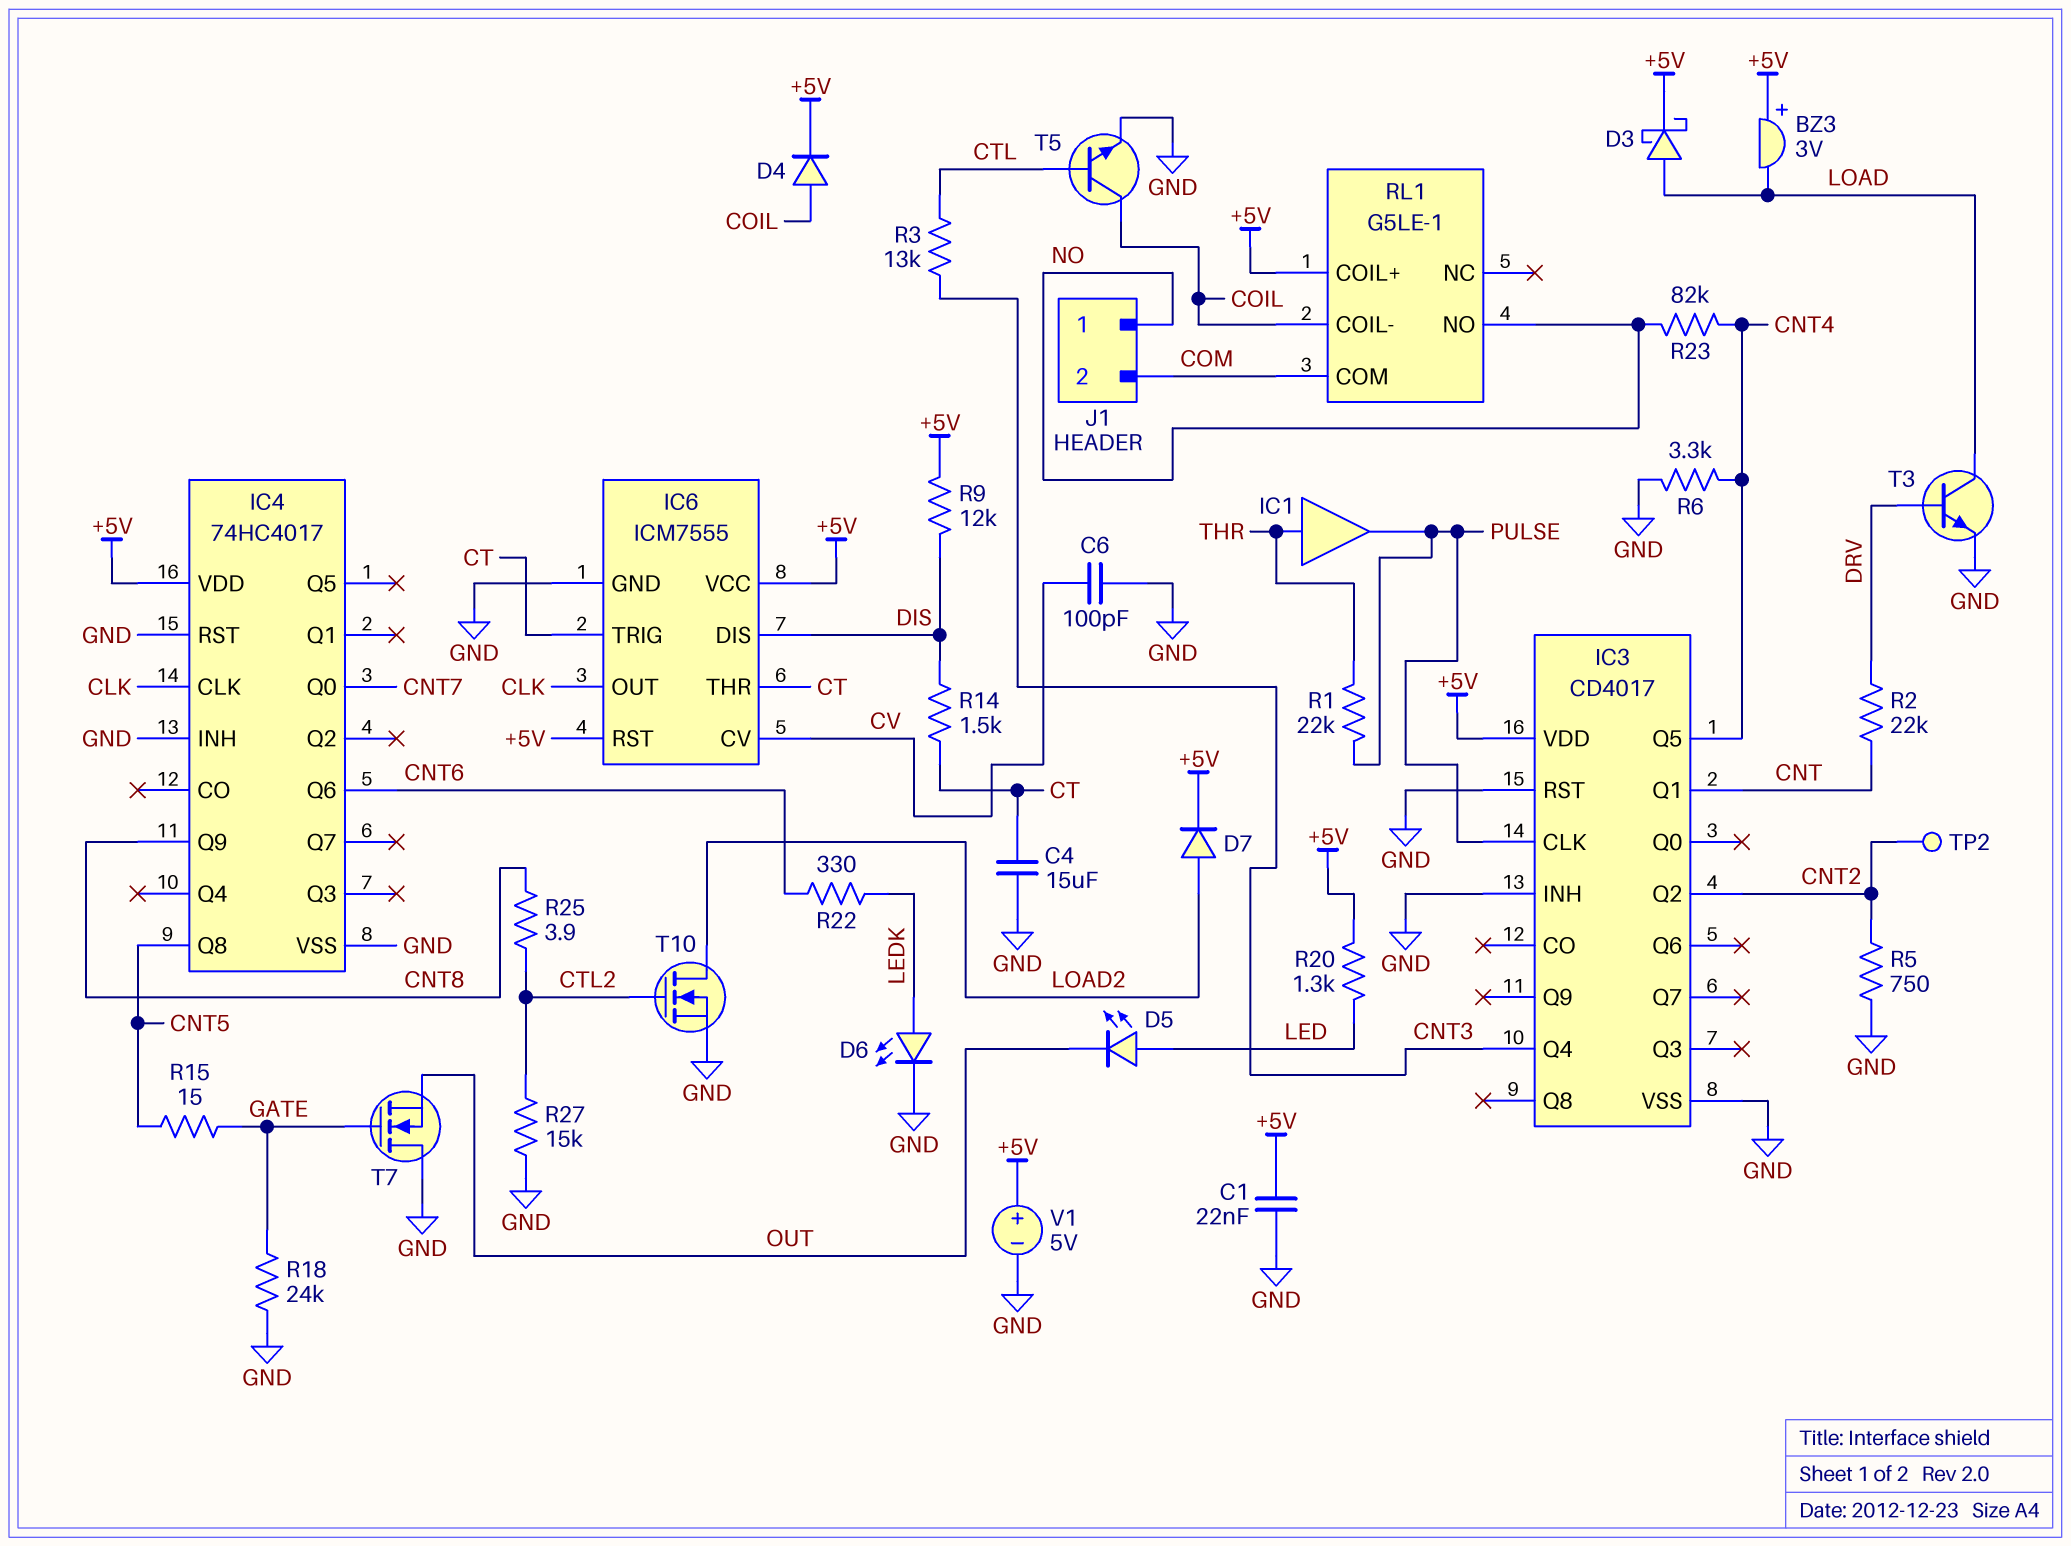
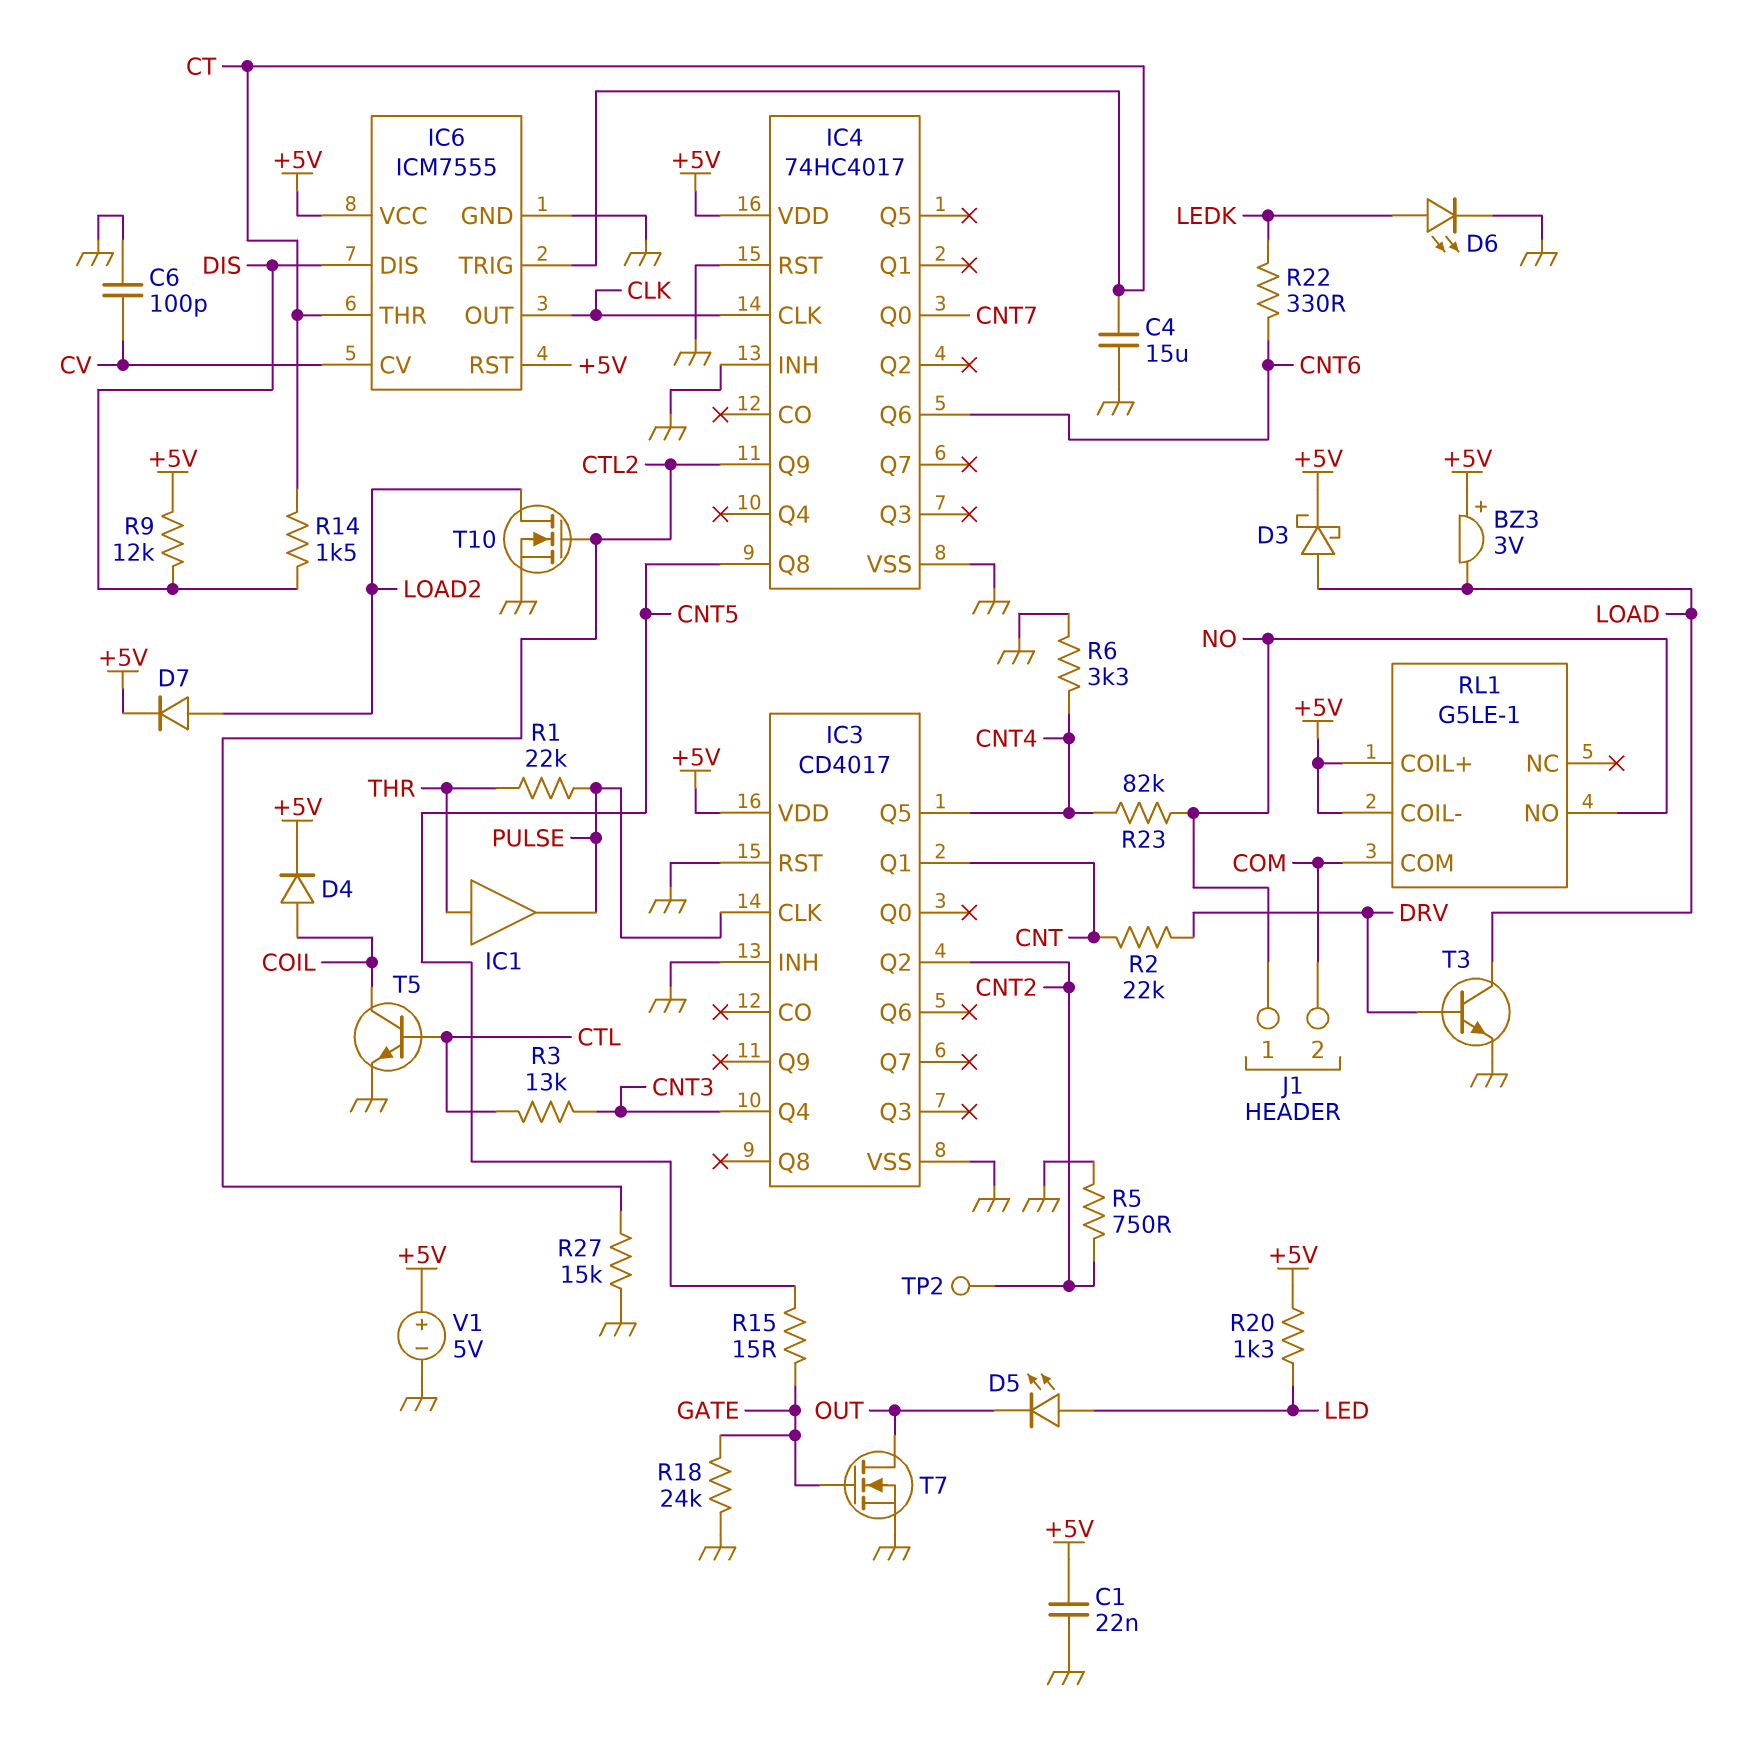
IC4 pin Q9: CNT8 -> CTL2
R25: 3.9 (CNT8, CTL2) -> none
RL1 pin COIL-: COIL -> +5V
T7: NMOS (G GATE, D GND, S OUT) -> NMOS (G GATE, D OUT, S GND)

